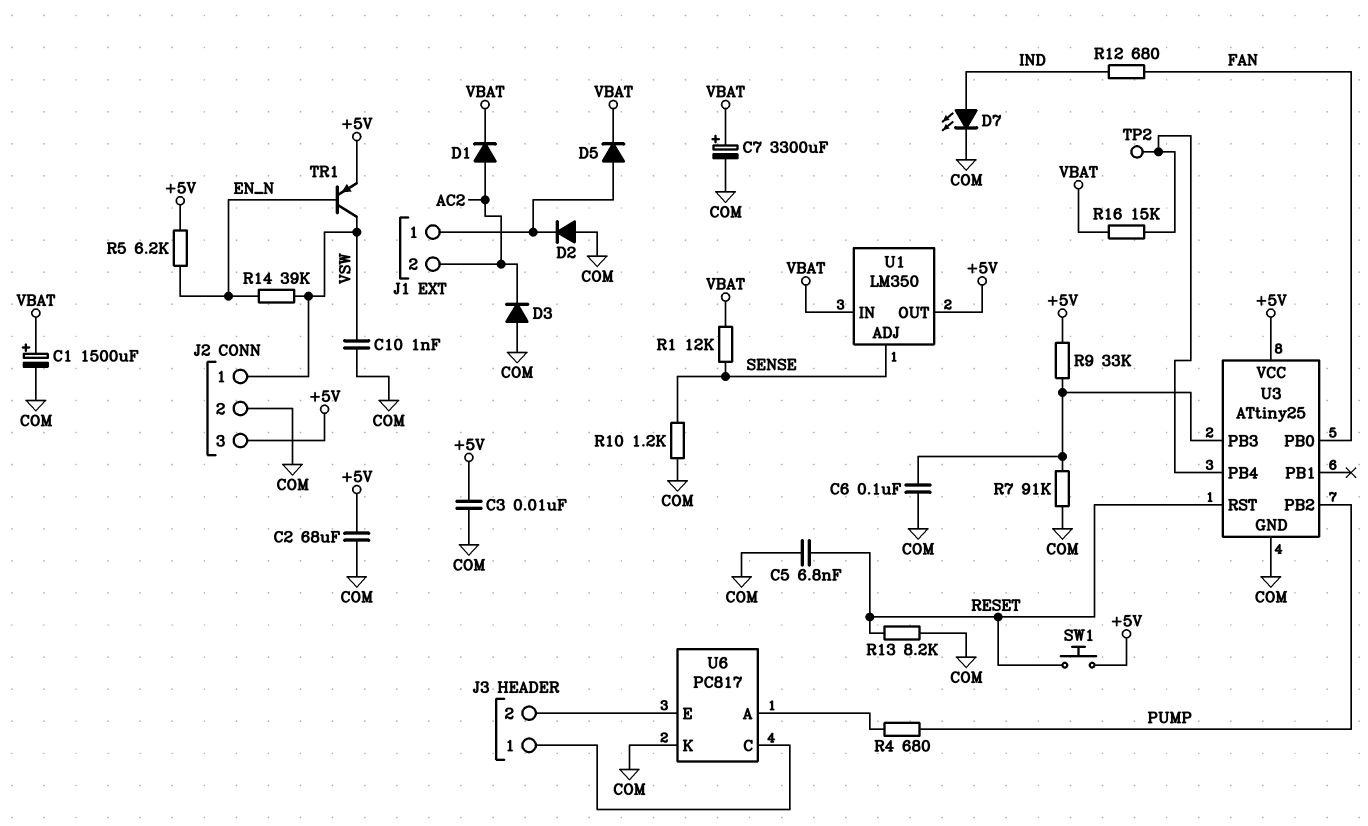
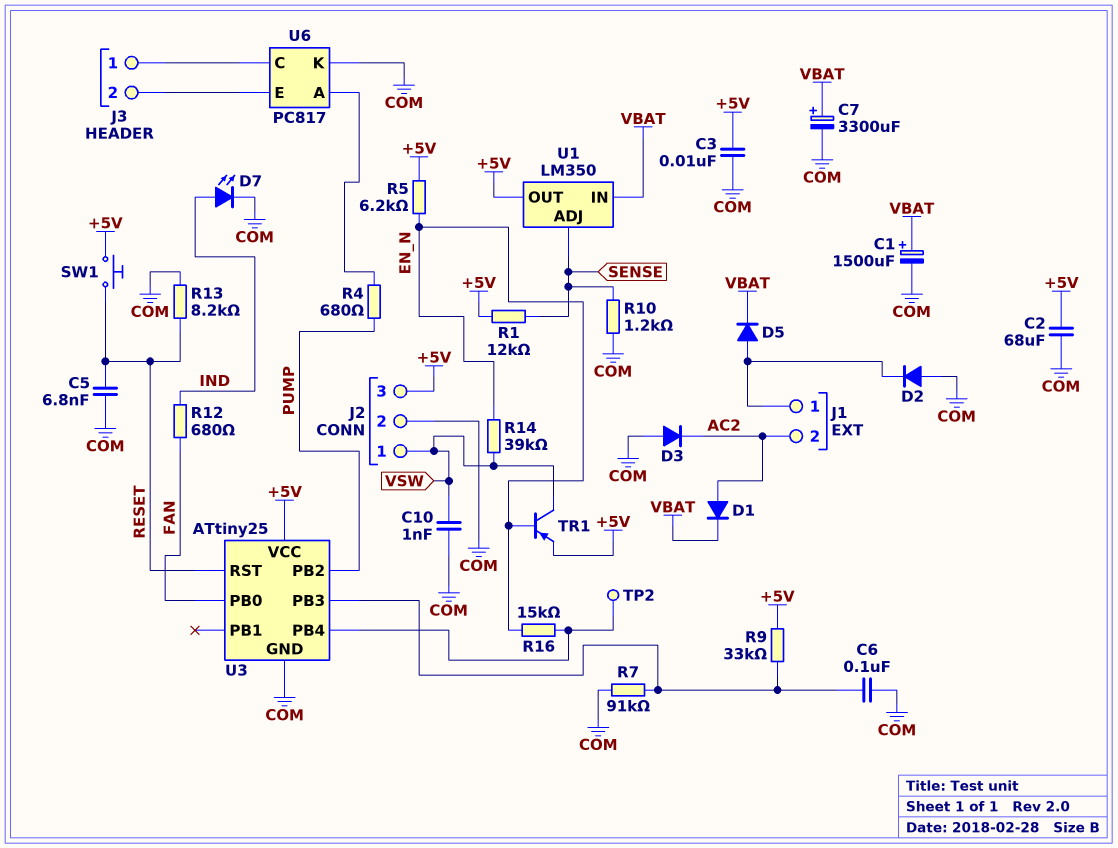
R1: 12k (SENSE, VBAT) -> 12k (+5V, SENSE)
R16: 15k (U3/PB4, VBAT) -> 15k (EN_N, U3/PB4)

